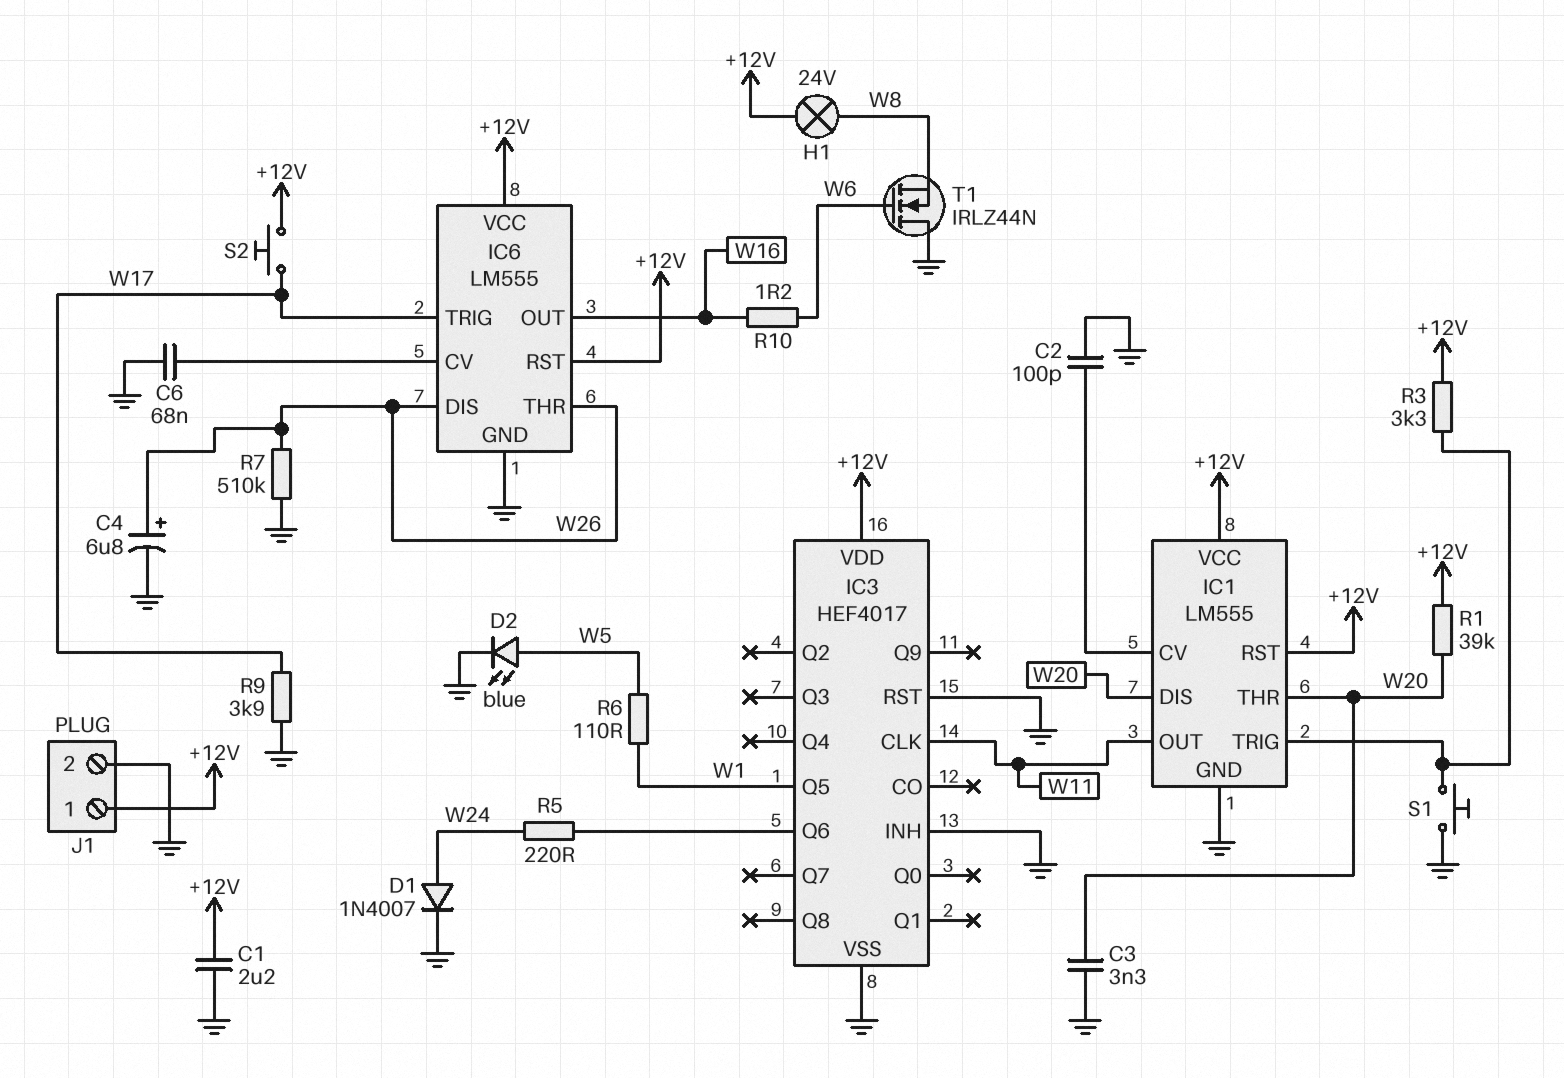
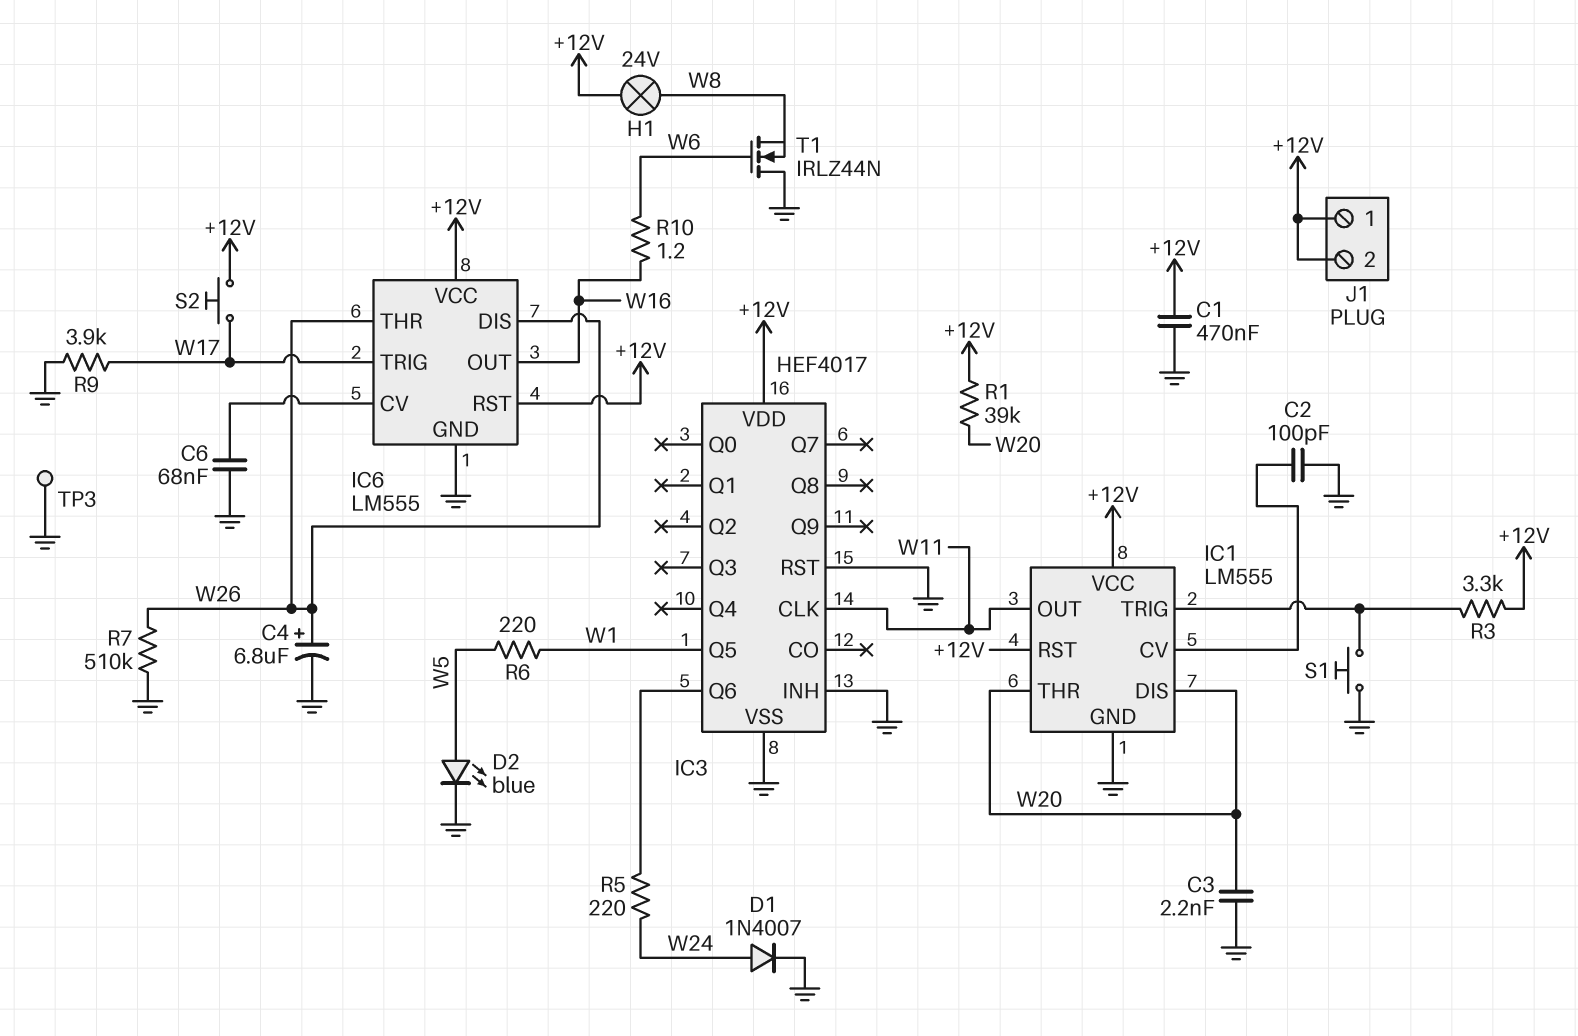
C1: 2.2uF (+12V, GND) -> 470nF (+12V, GND)
C3: 3.3nF (GND, W20) -> 2.2nF (GND, W20)
J1 pin 2: GND -> +12V
R6: 110 (W1, W5) -> 220 (W1, W5)
TP3: none -> test point (GND)

